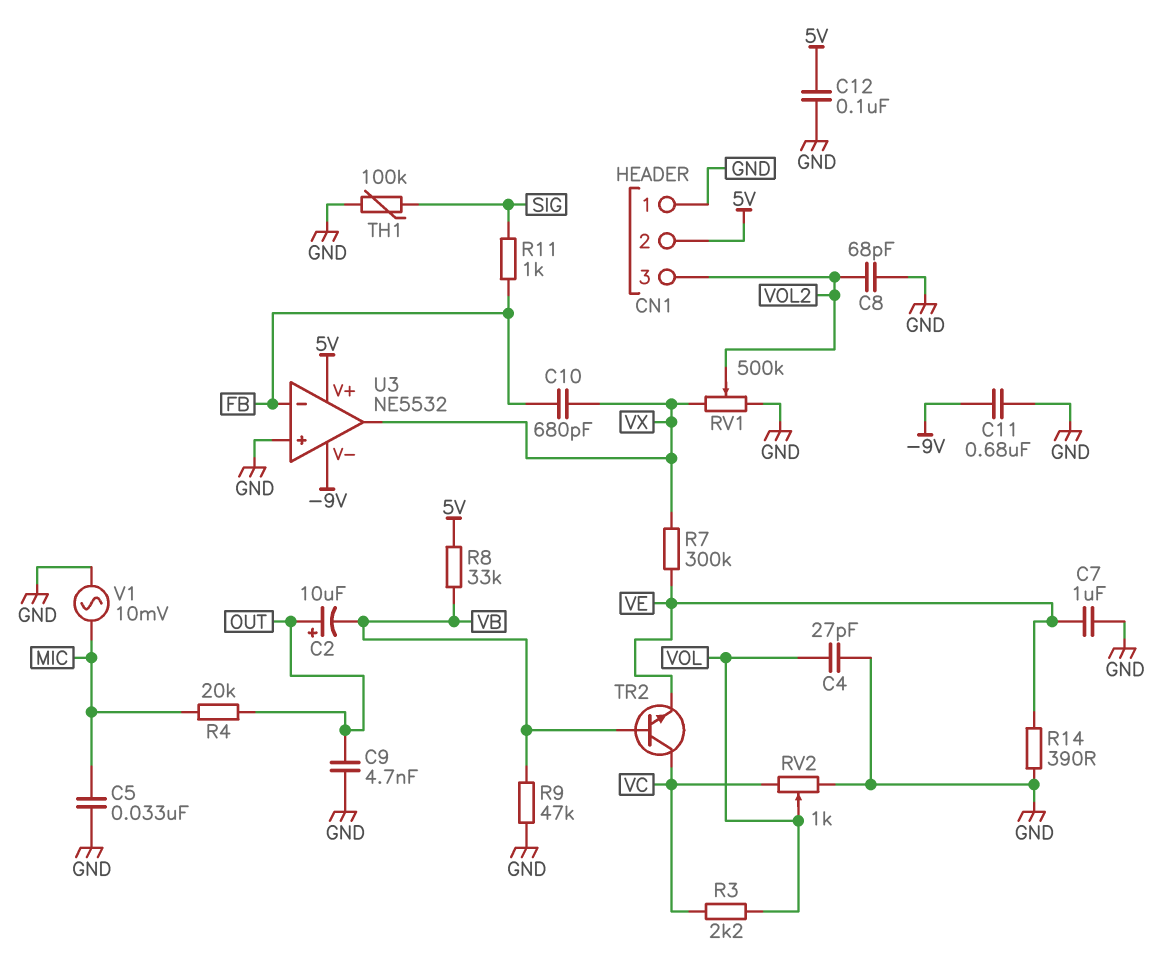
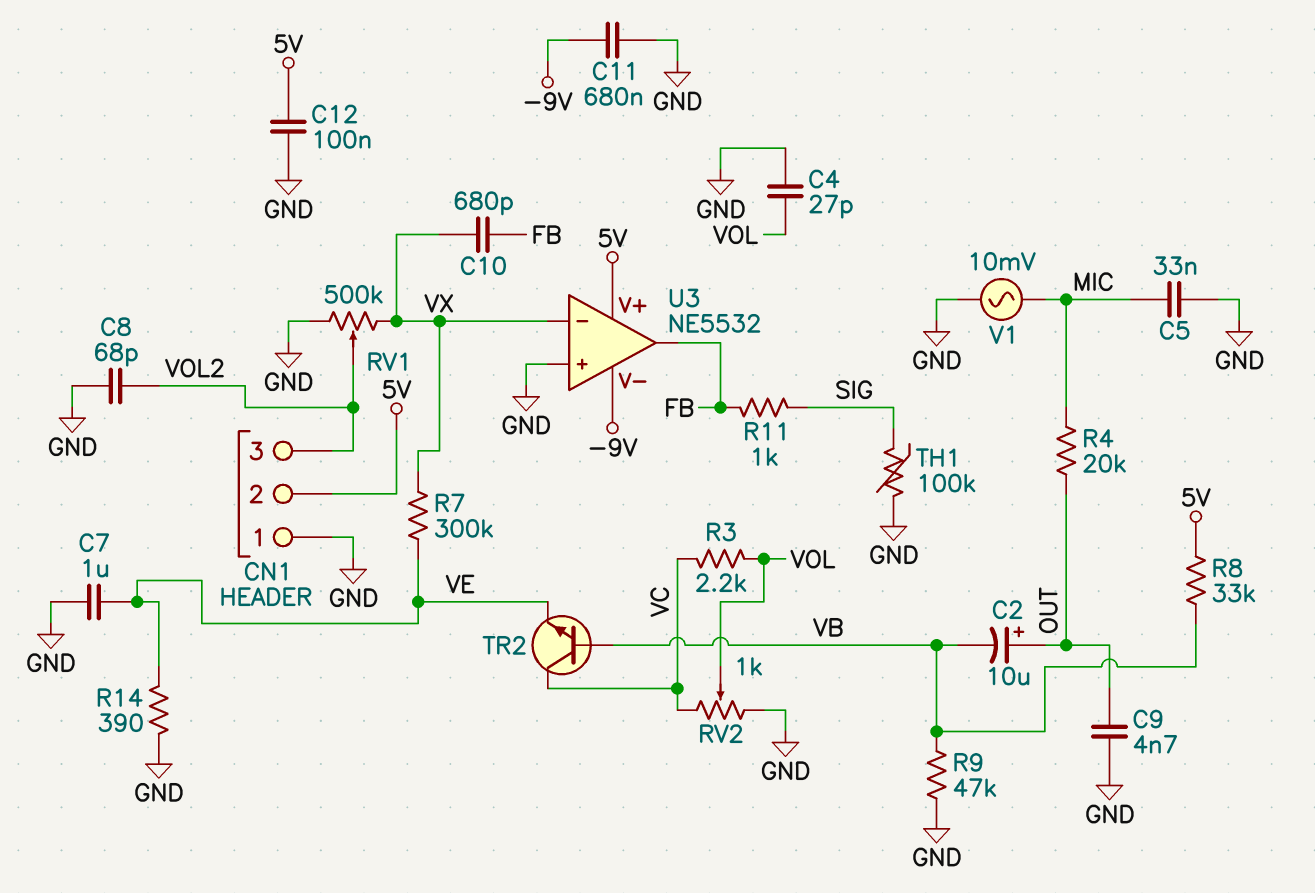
U3 pin in-: FB -> VX
U3 pin out: VX -> FB

